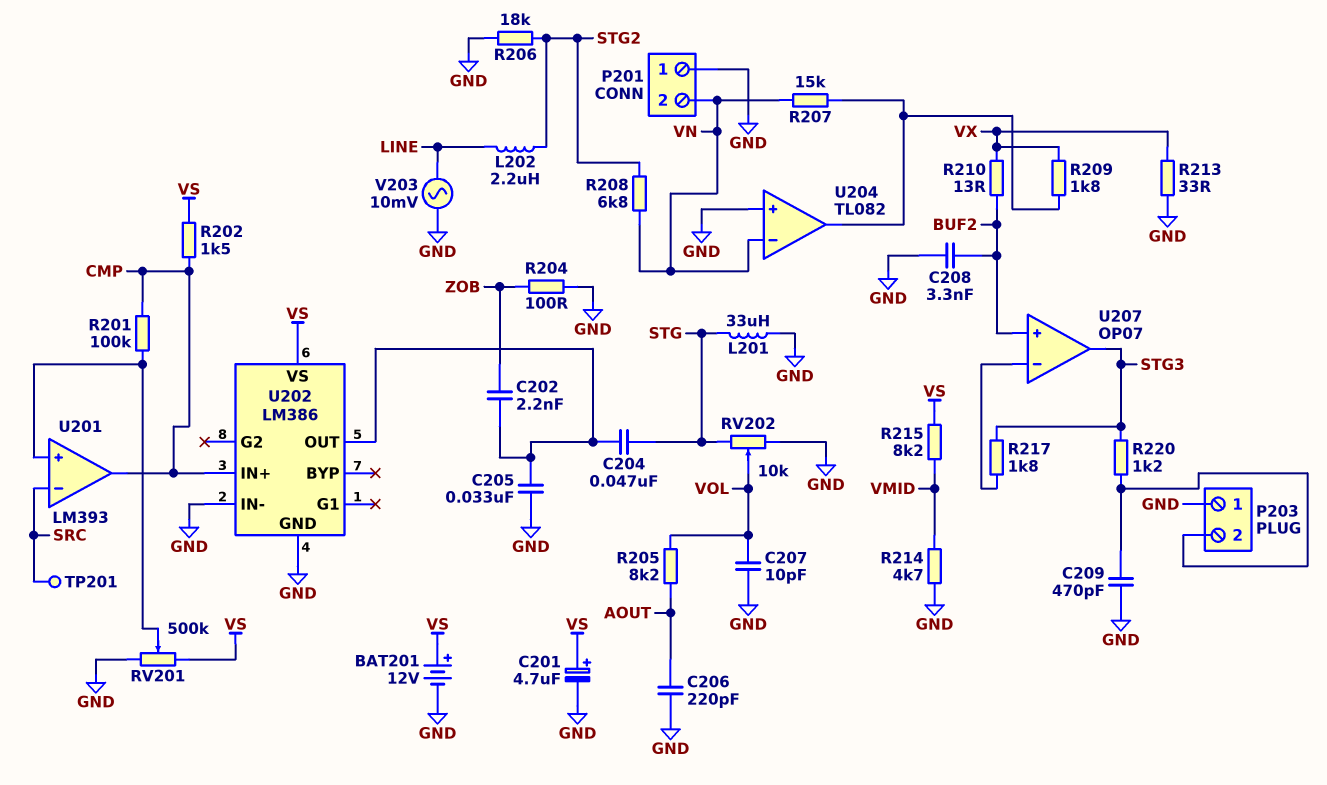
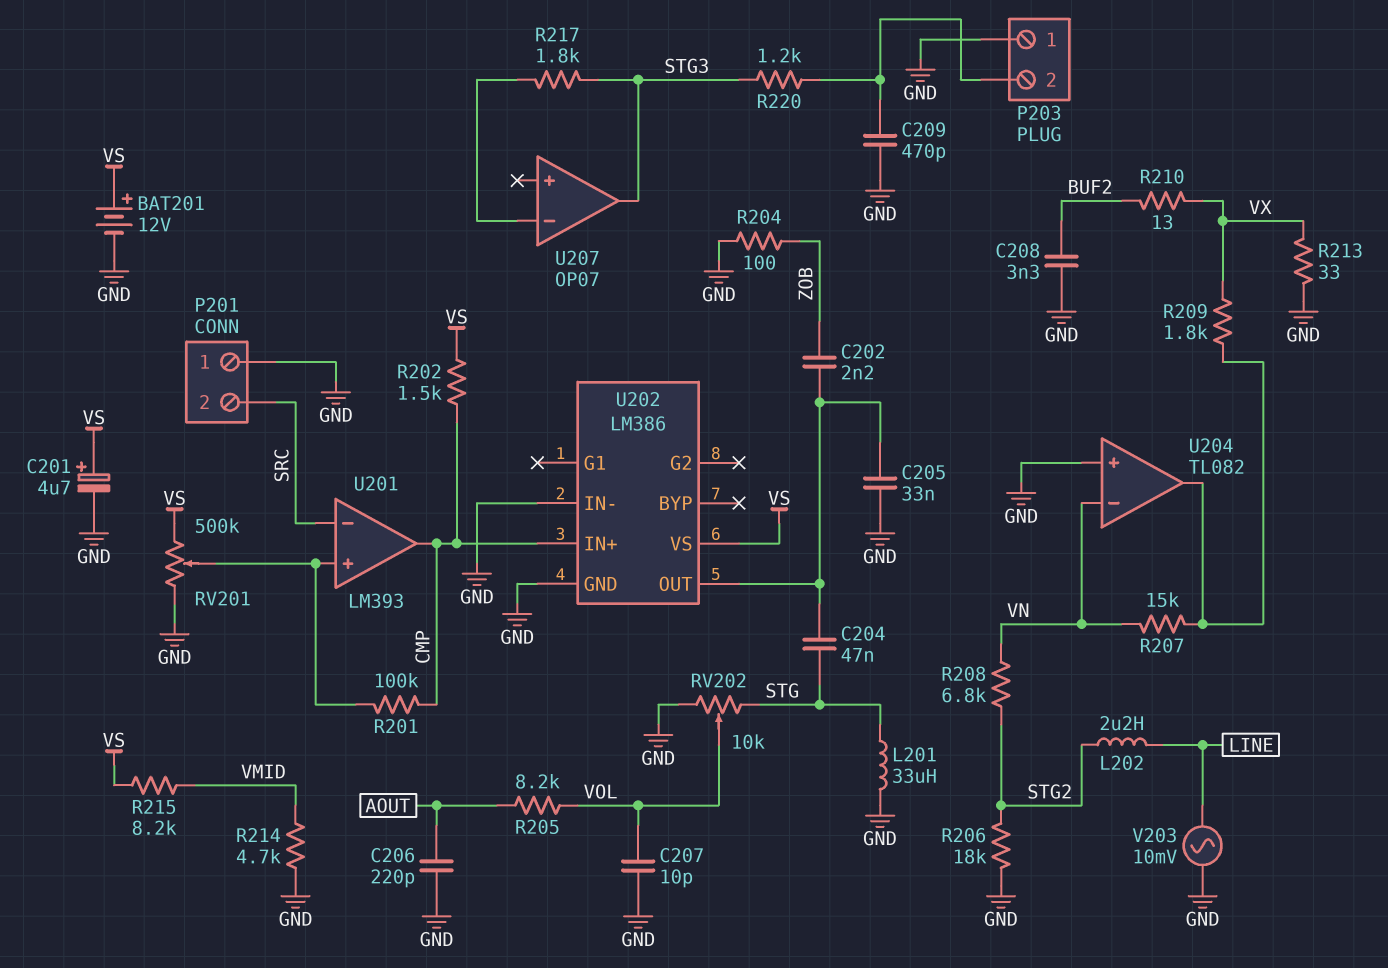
P201 pin 2: VN -> SRC
TP201: test point (SRC) -> none
U207 pin in+: BUF2 -> none

